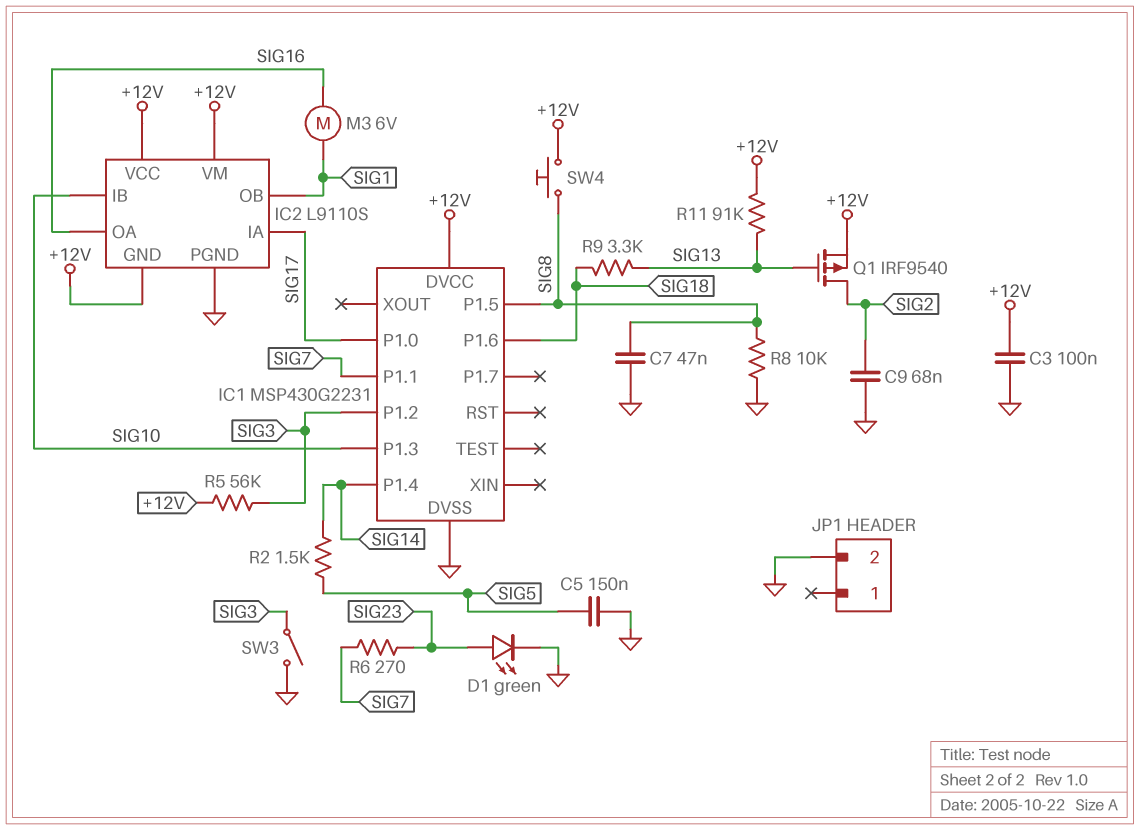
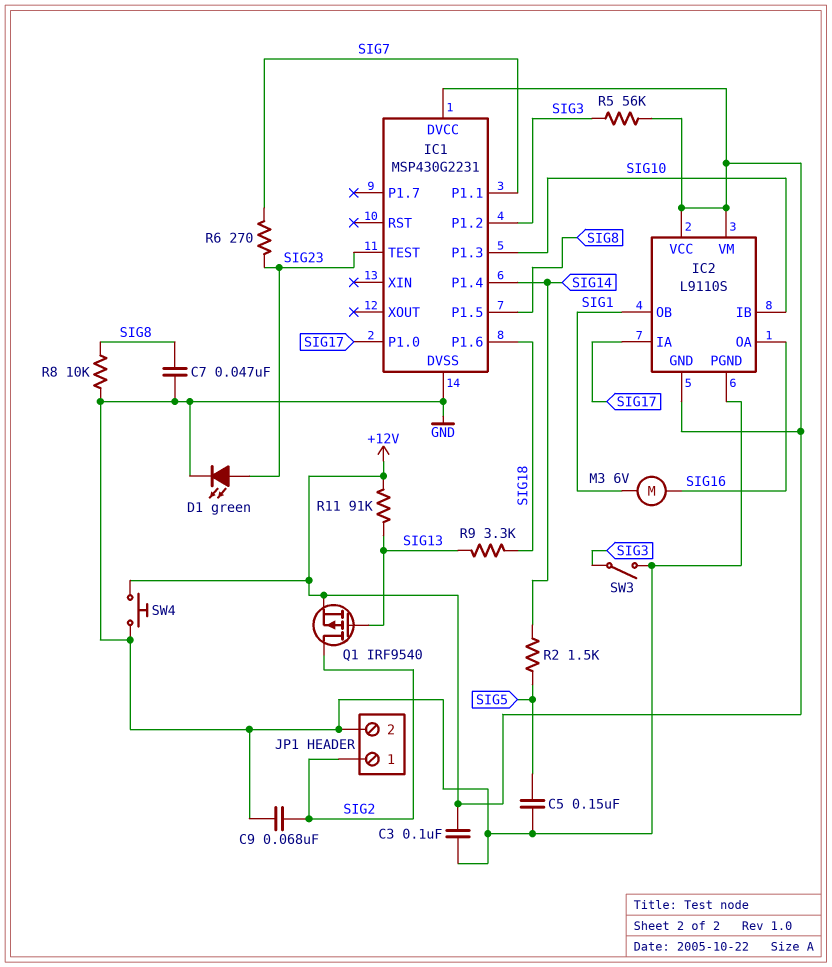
IC1 pin TEST: none -> SIG23
JP1 pin 1: none -> SIG2
SW4: button (+12V, SIG8) -> button (+12V, GND)

